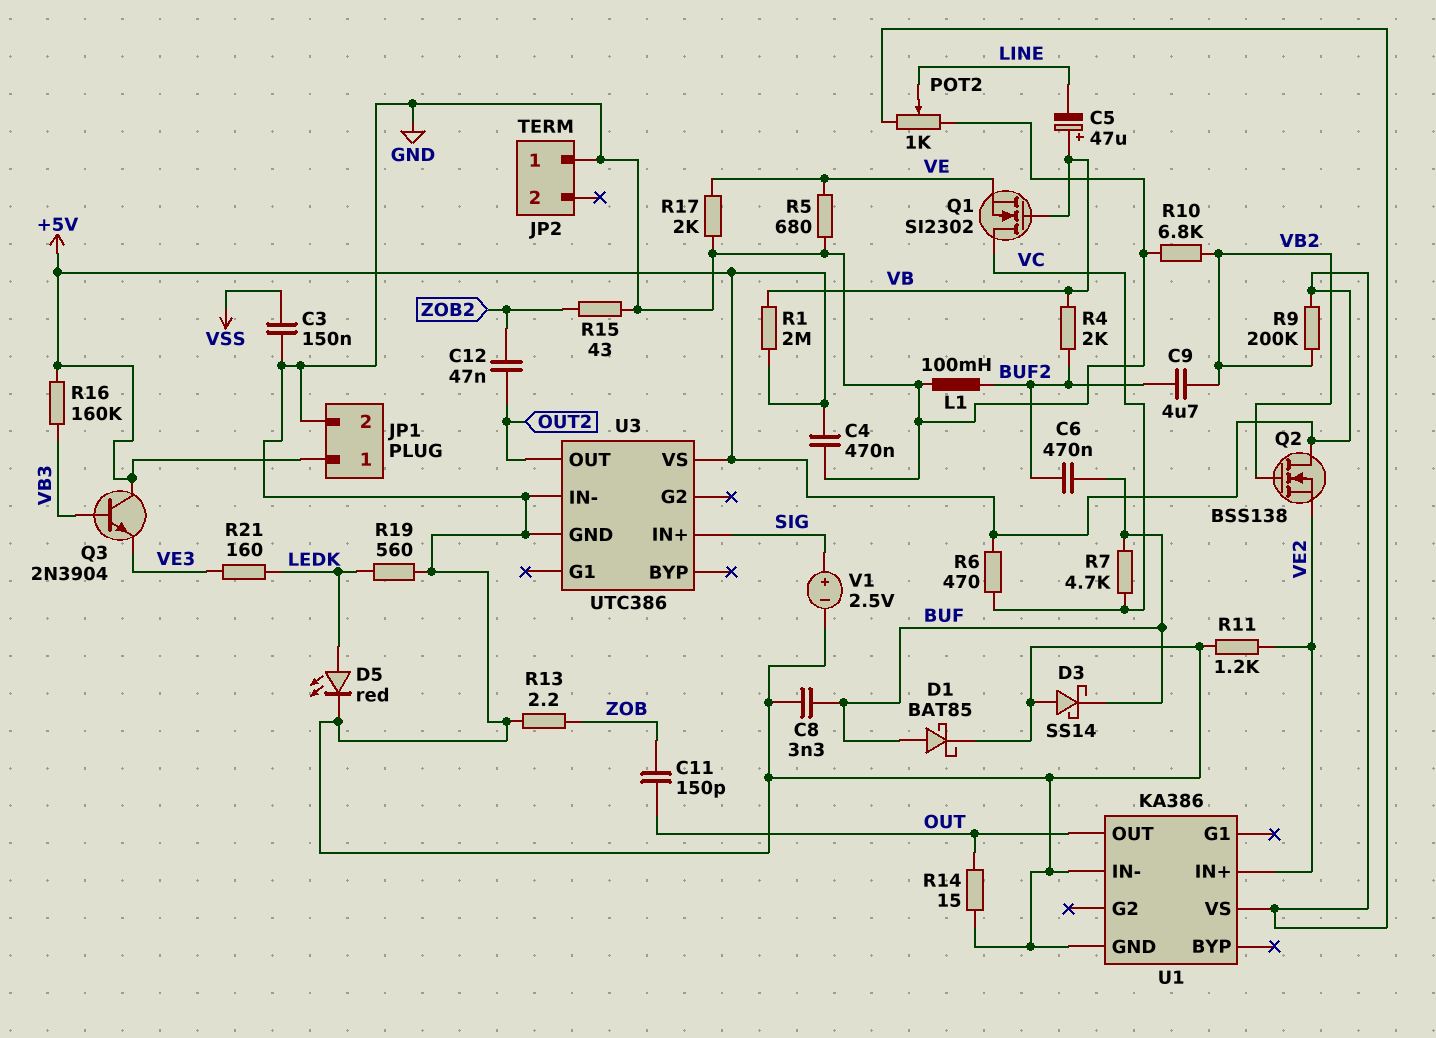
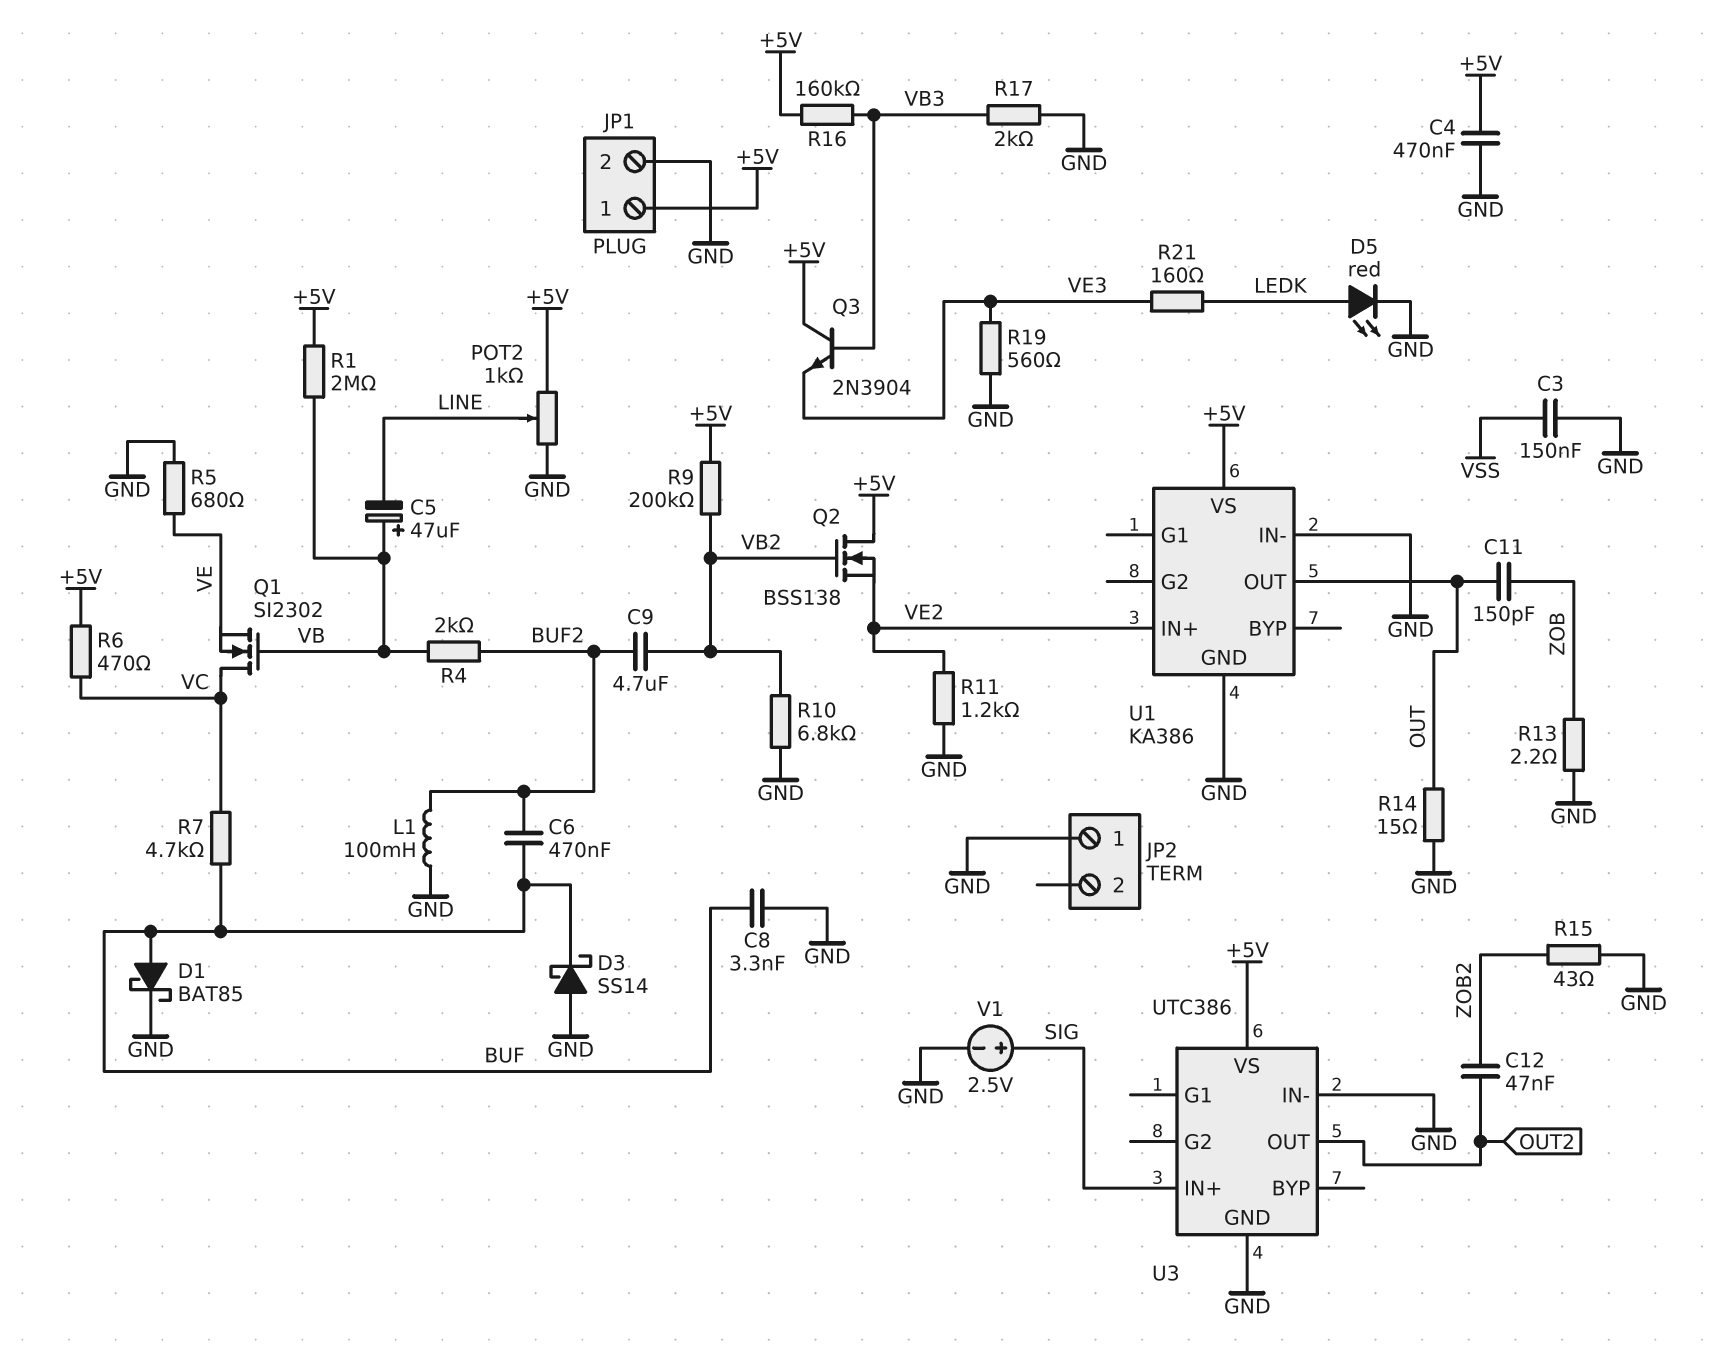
R17: 2k (GND, VE) -> 2k (GND, VB3)
R19: 560 (GND, LEDK) -> 560 (GND, VE3)

